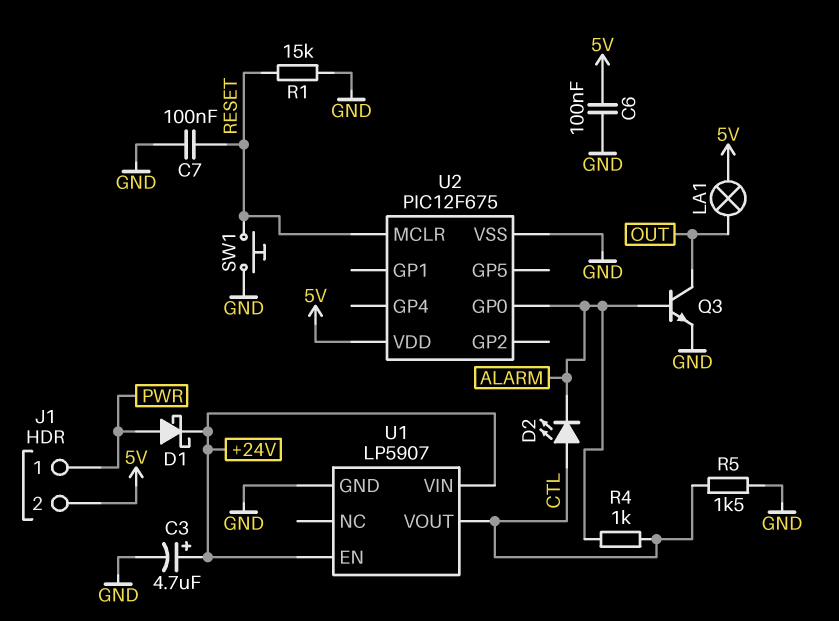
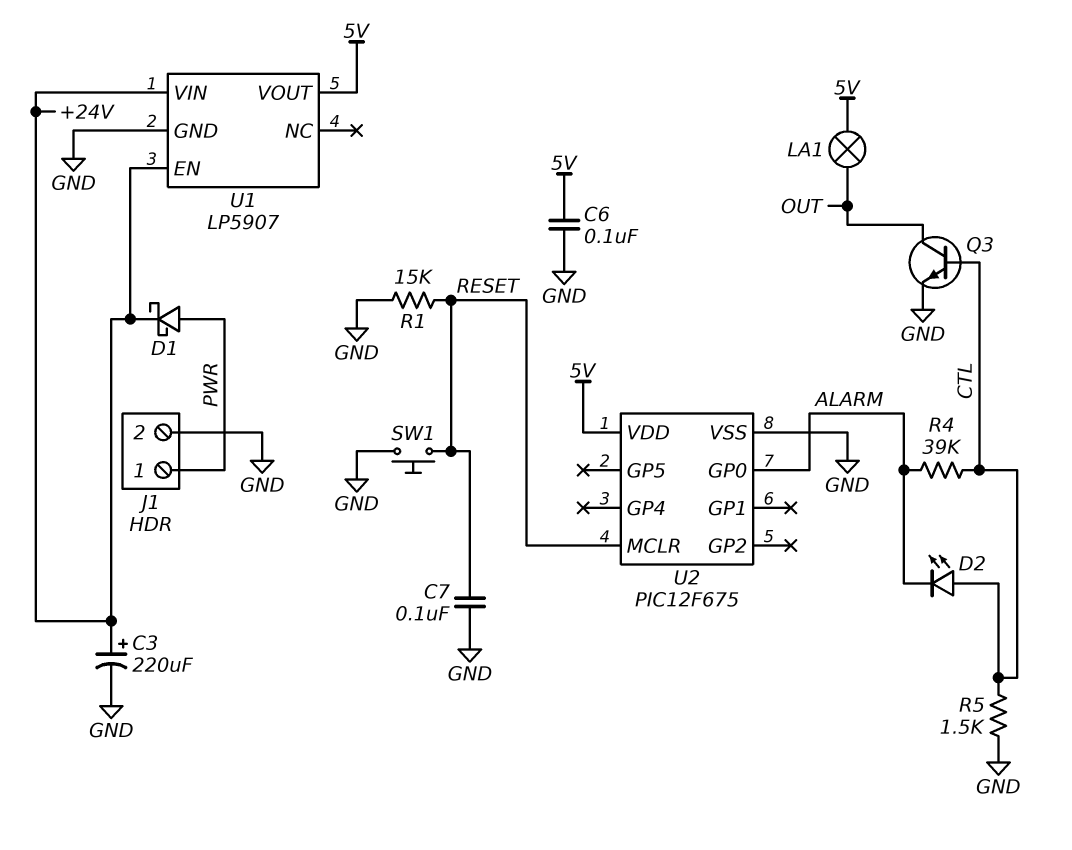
C3: 4.7uF (plus +24V, minus GND) -> 220uF (plus +24V, minus GND)
J1 pin 2: 5V -> GND
Q3: NPN (B ALARM, C OUT, E GND) -> NPN (B CTL, C OUT, E GND)
R4: 1k (ALARM, CTL) -> 39k (ALARM, CTL)
U1 pin VOUT: CTL -> 5V

